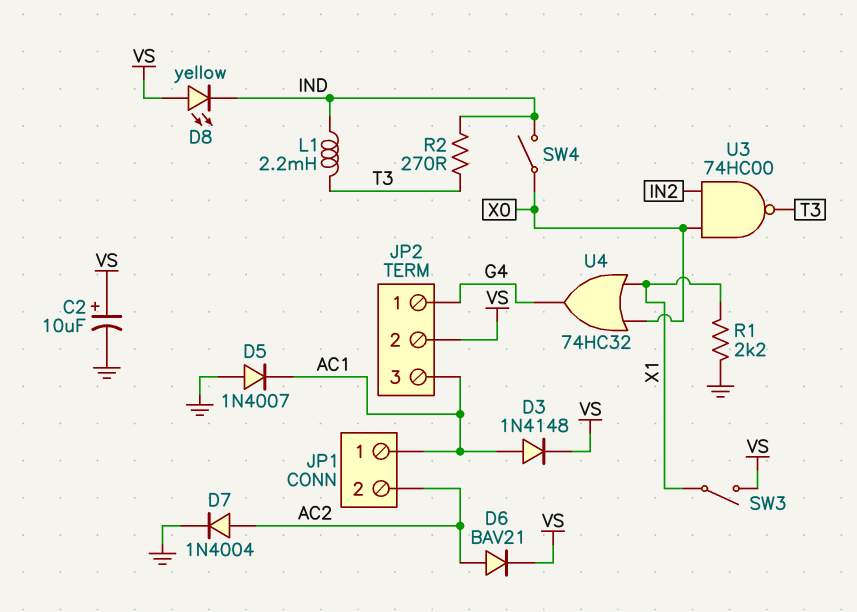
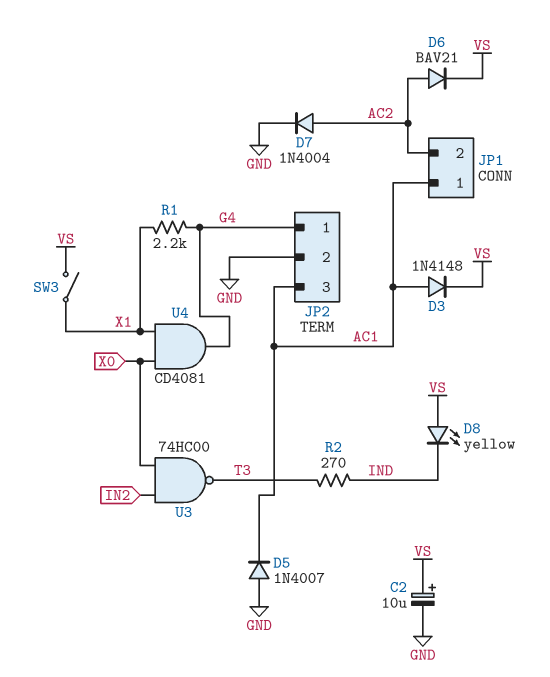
JP2 pin 2: VS -> GND
L1: 2.2mH (IND, T3) -> none
R1: 2.2k (GND, X1) -> 2.2k (G4, X1)
SW4: switch (IND, X0) -> none
U4: OR 74HC32 (in X0, in X1, out G4) -> AND CD4081 (in X0, in X1, out G4)

